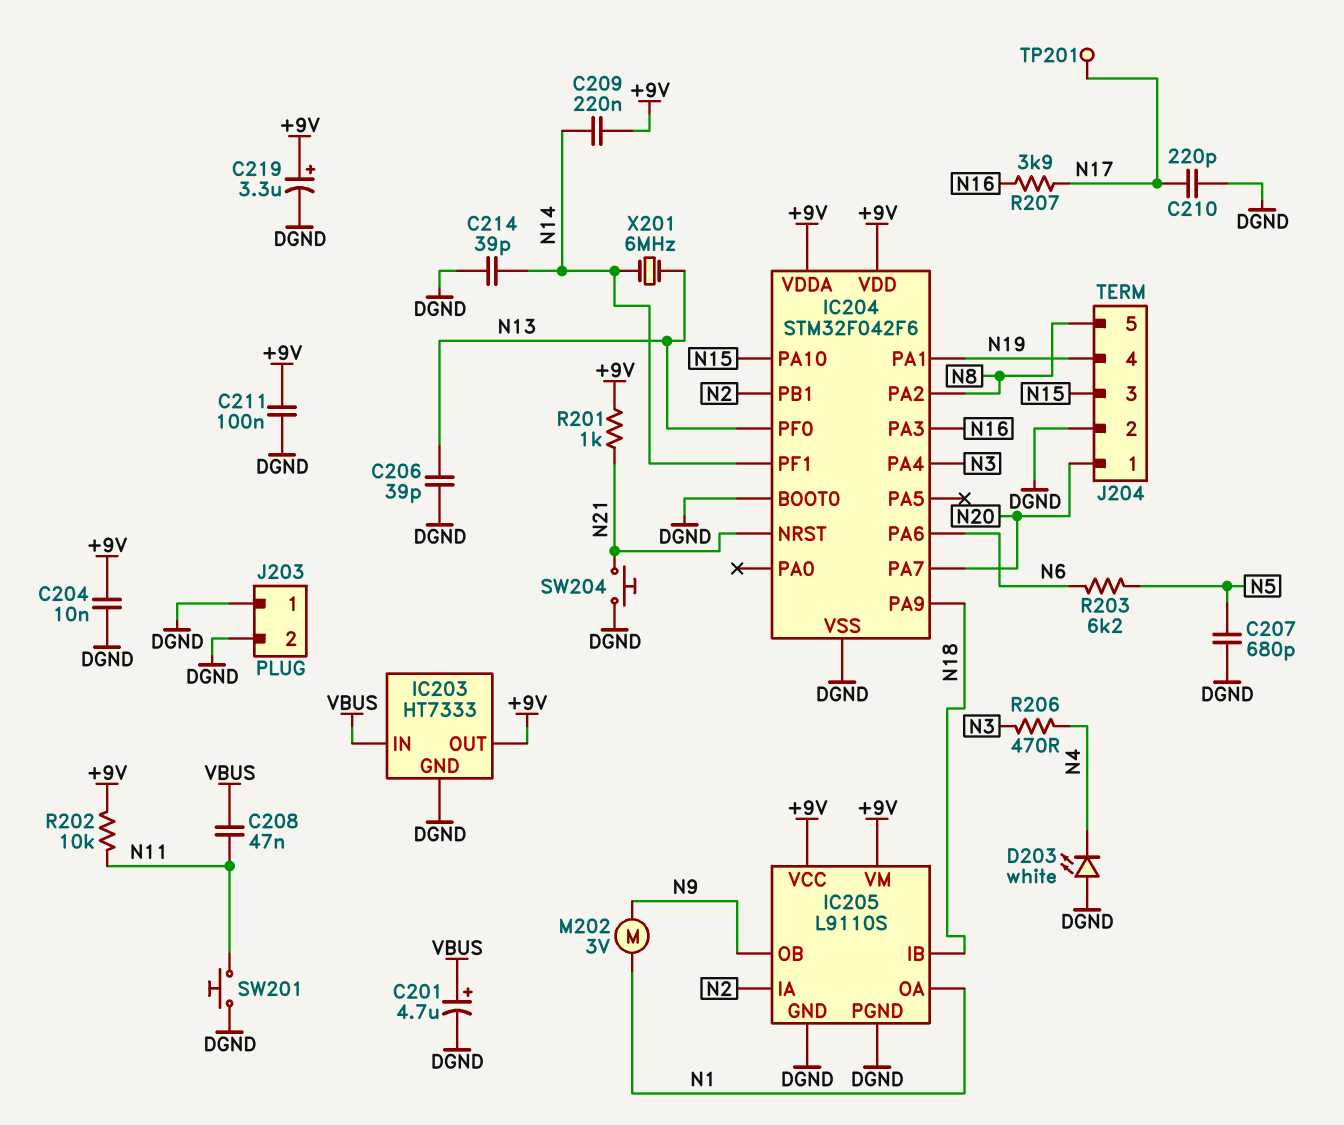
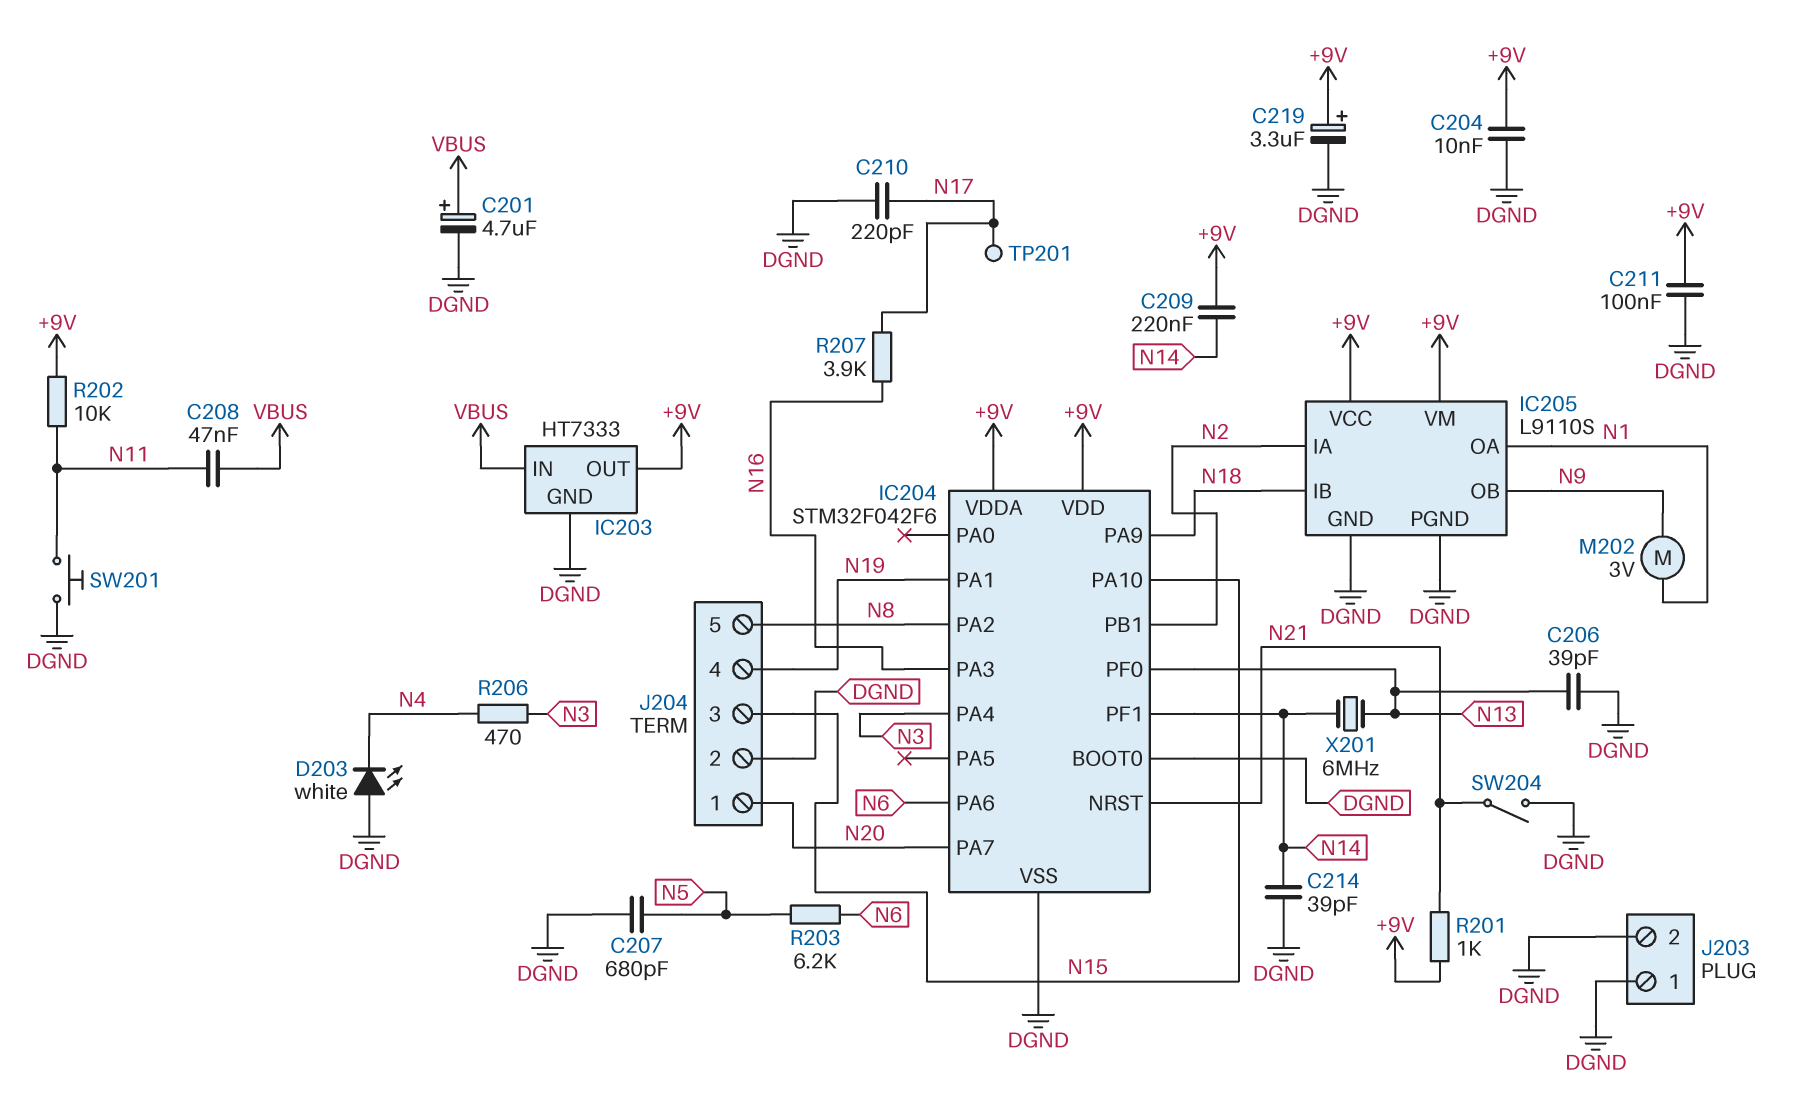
SW204: button (DGND, N21) -> switch (DGND, N21)

